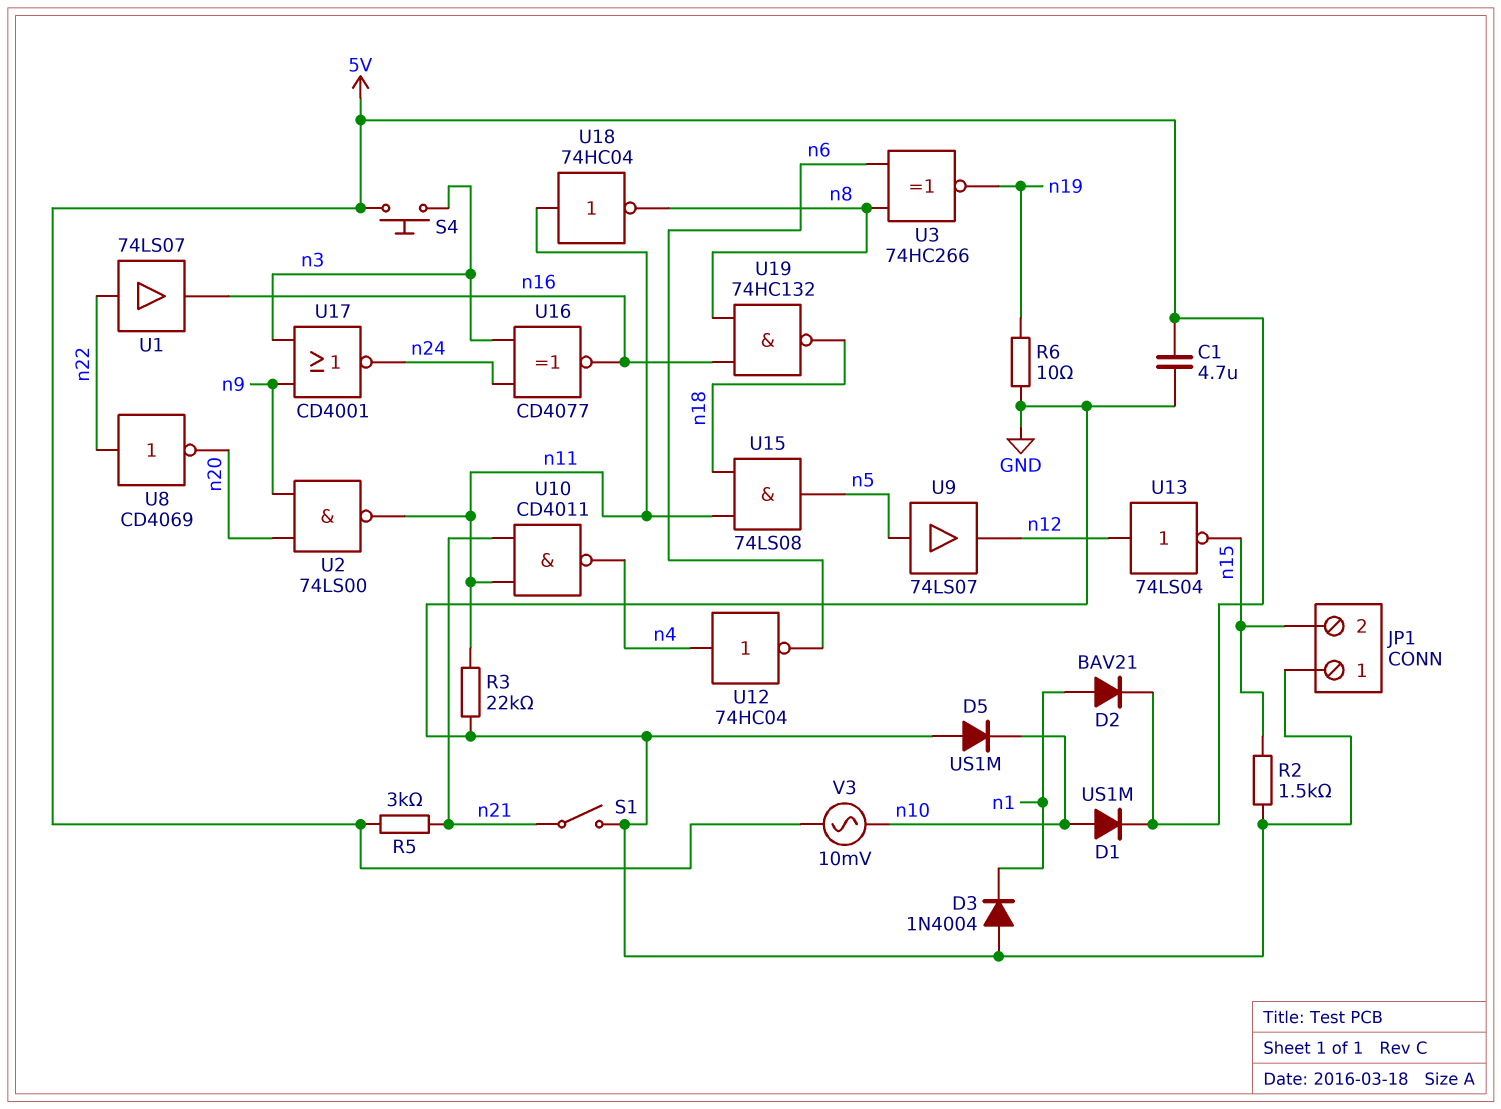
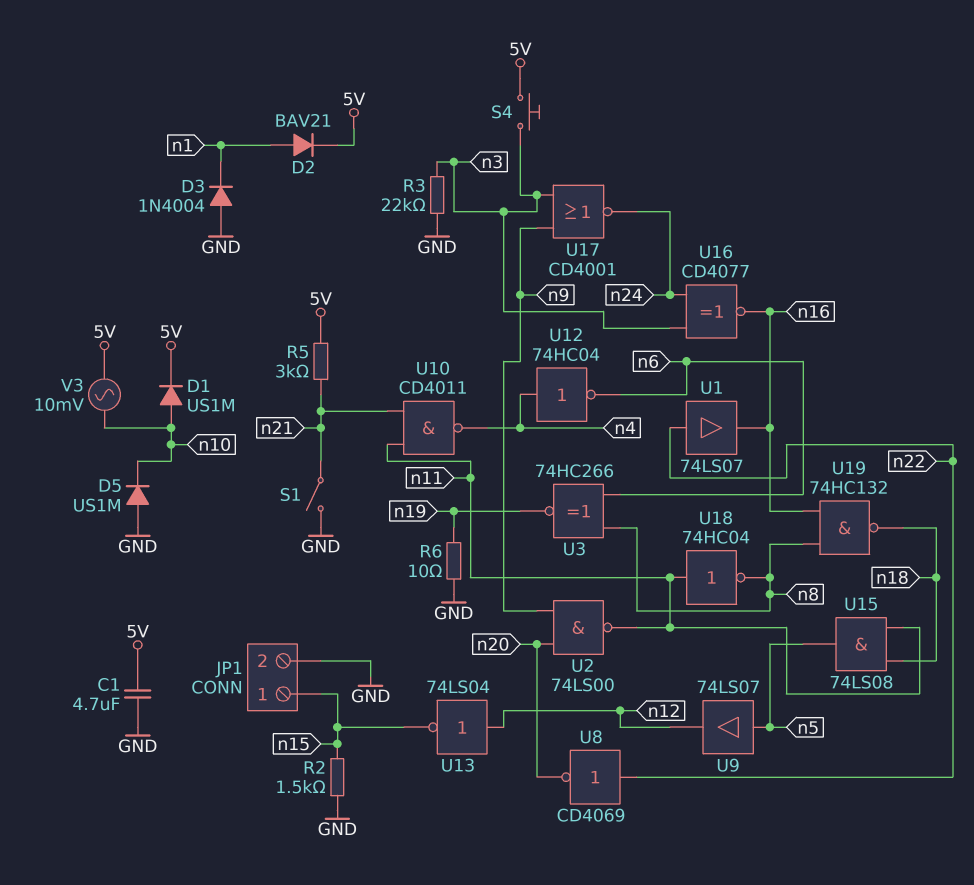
JP1 pin 1: GND -> n15
JP1 pin 2: n15 -> GND
R3: 22k (GND, n11) -> 22k (GND, n3)

